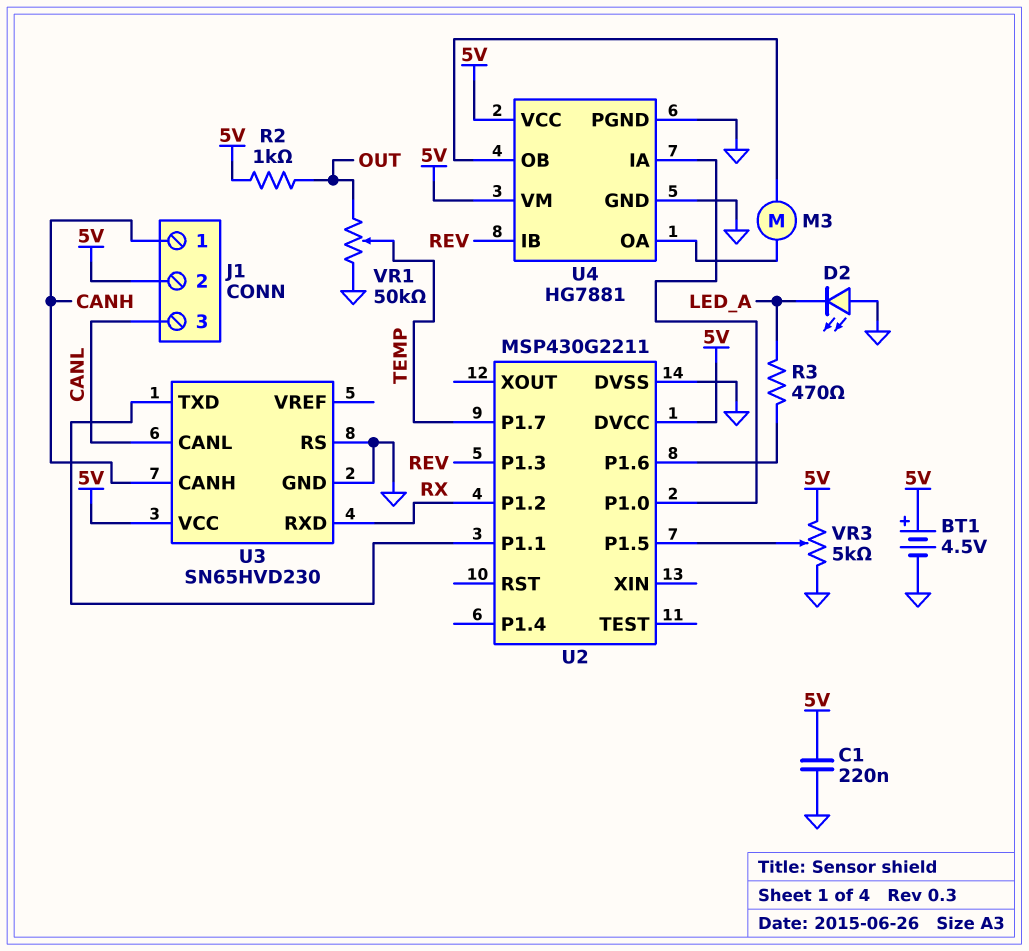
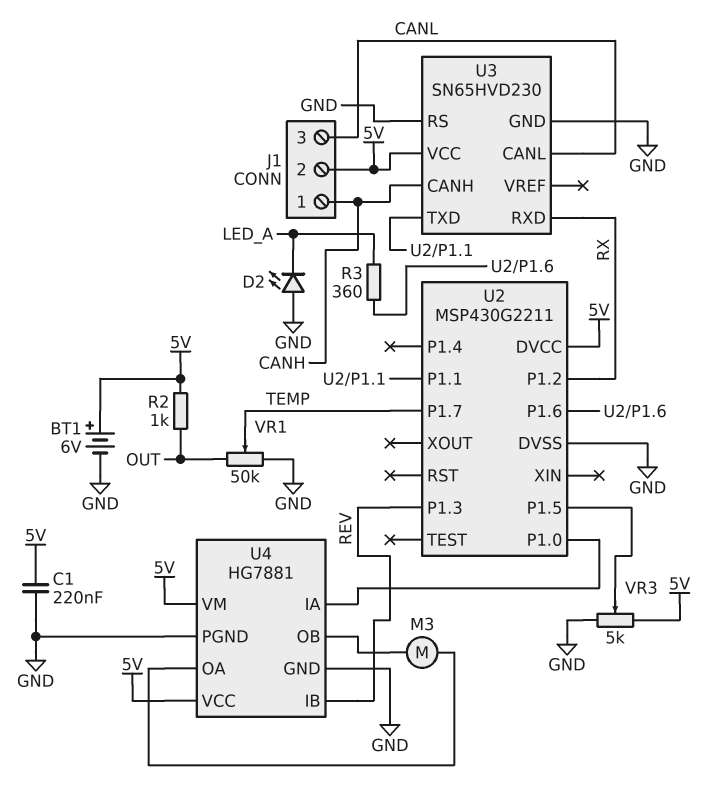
BT1: 4.5V (plus 5V, minus GND) -> 6V (plus 5V, minus GND)
R3: 470 (LED_A, U2/P1.6) -> 360 (LED_A, U2/P1.6)

